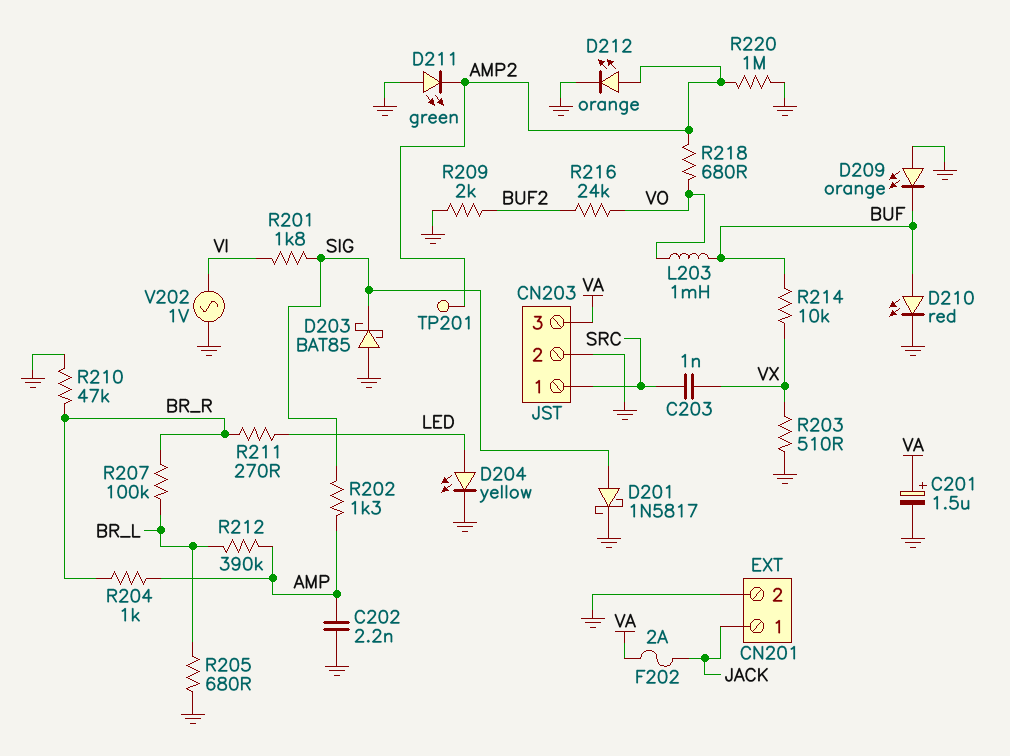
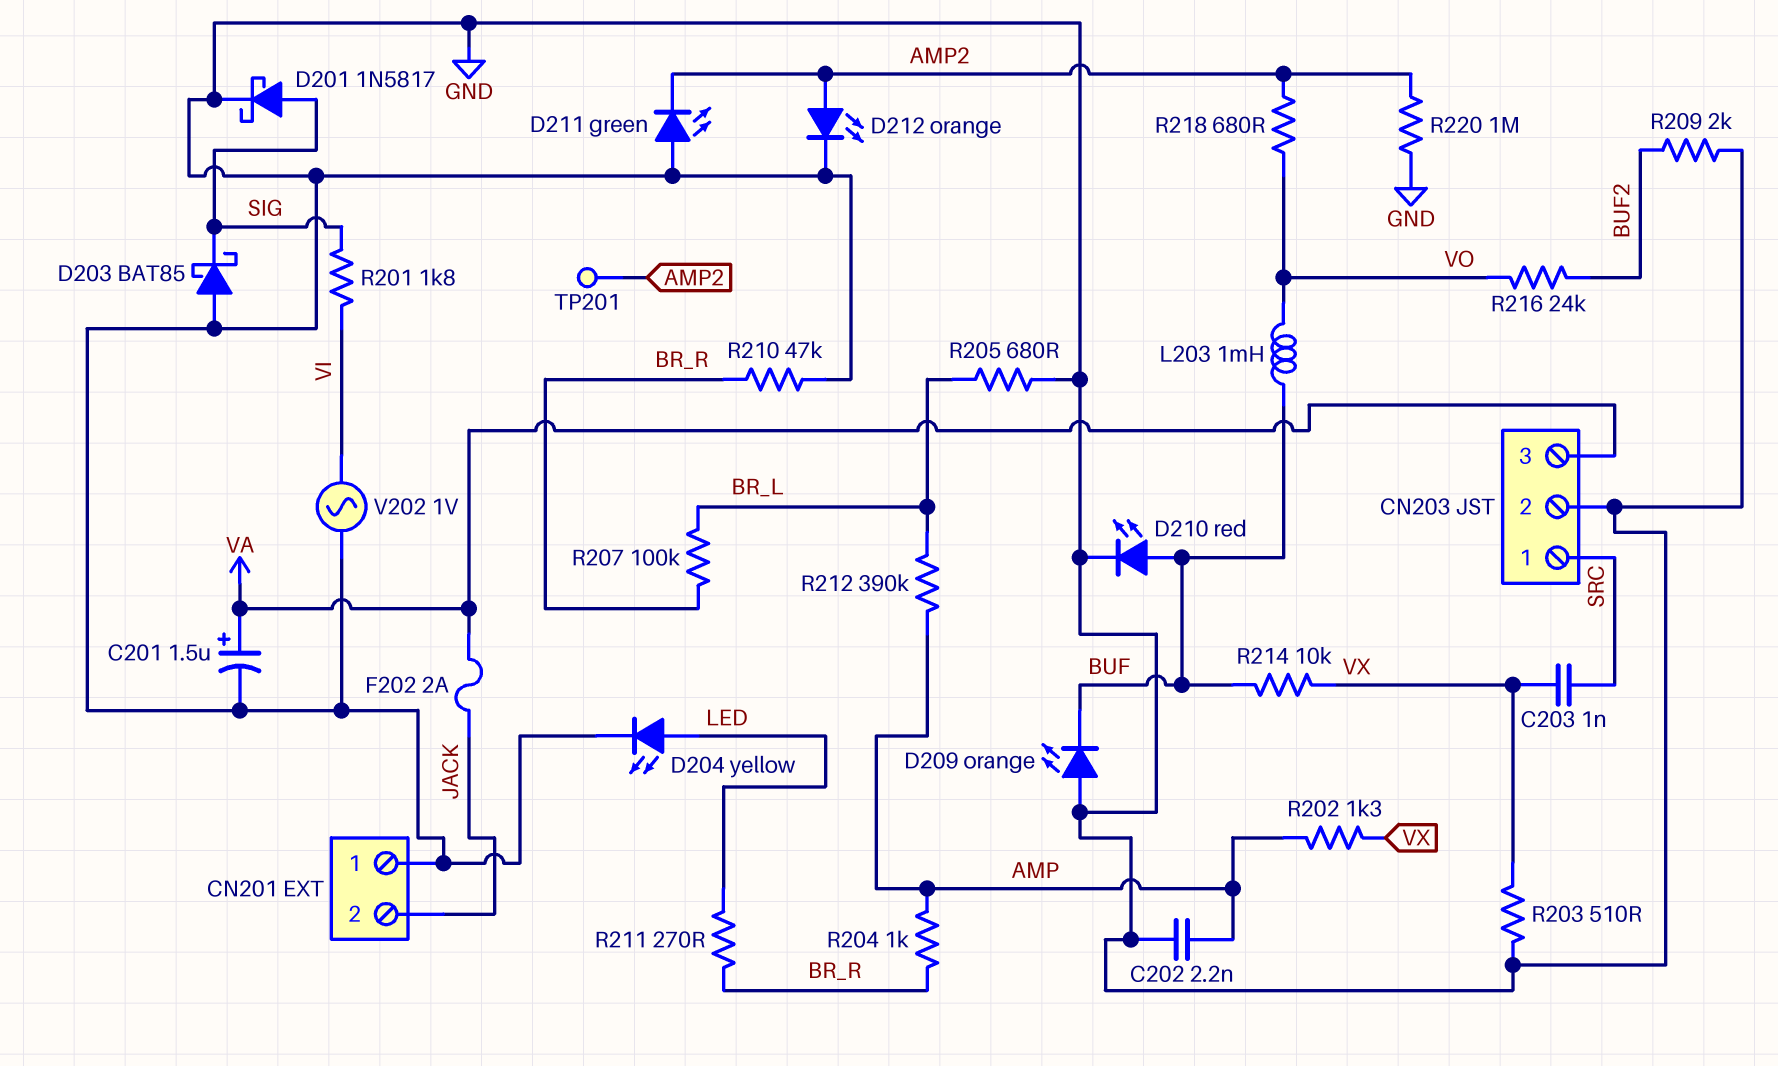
CN201 pin 1: JACK -> GND
CN201 pin 2: GND -> JACK
R202: 1.3k (AMP, SIG) -> 1.3k (AMP, VX)

